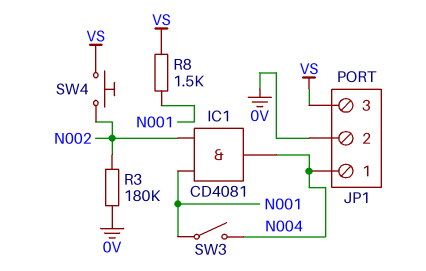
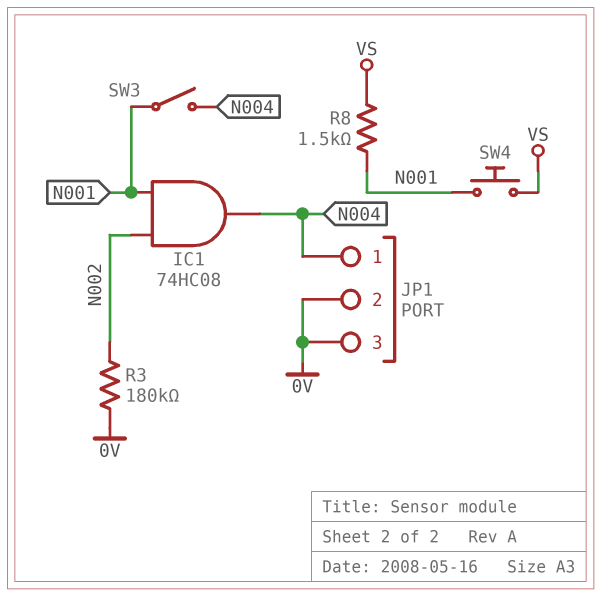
IC1: AND CD4081 (in N001, in N002, out N004) -> AND 74HC08 (in N001, in N002, out N004)
JP1 pin 3: VS -> 0V
SW4: button (N002, VS) -> button (N001, VS)

